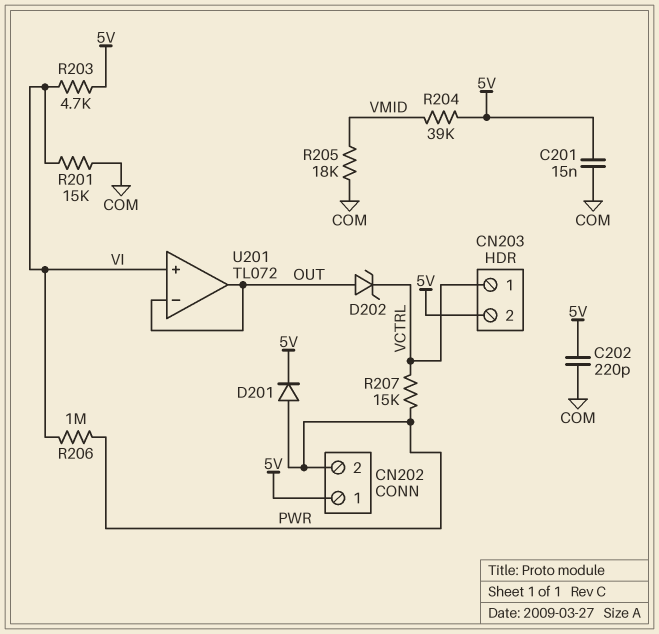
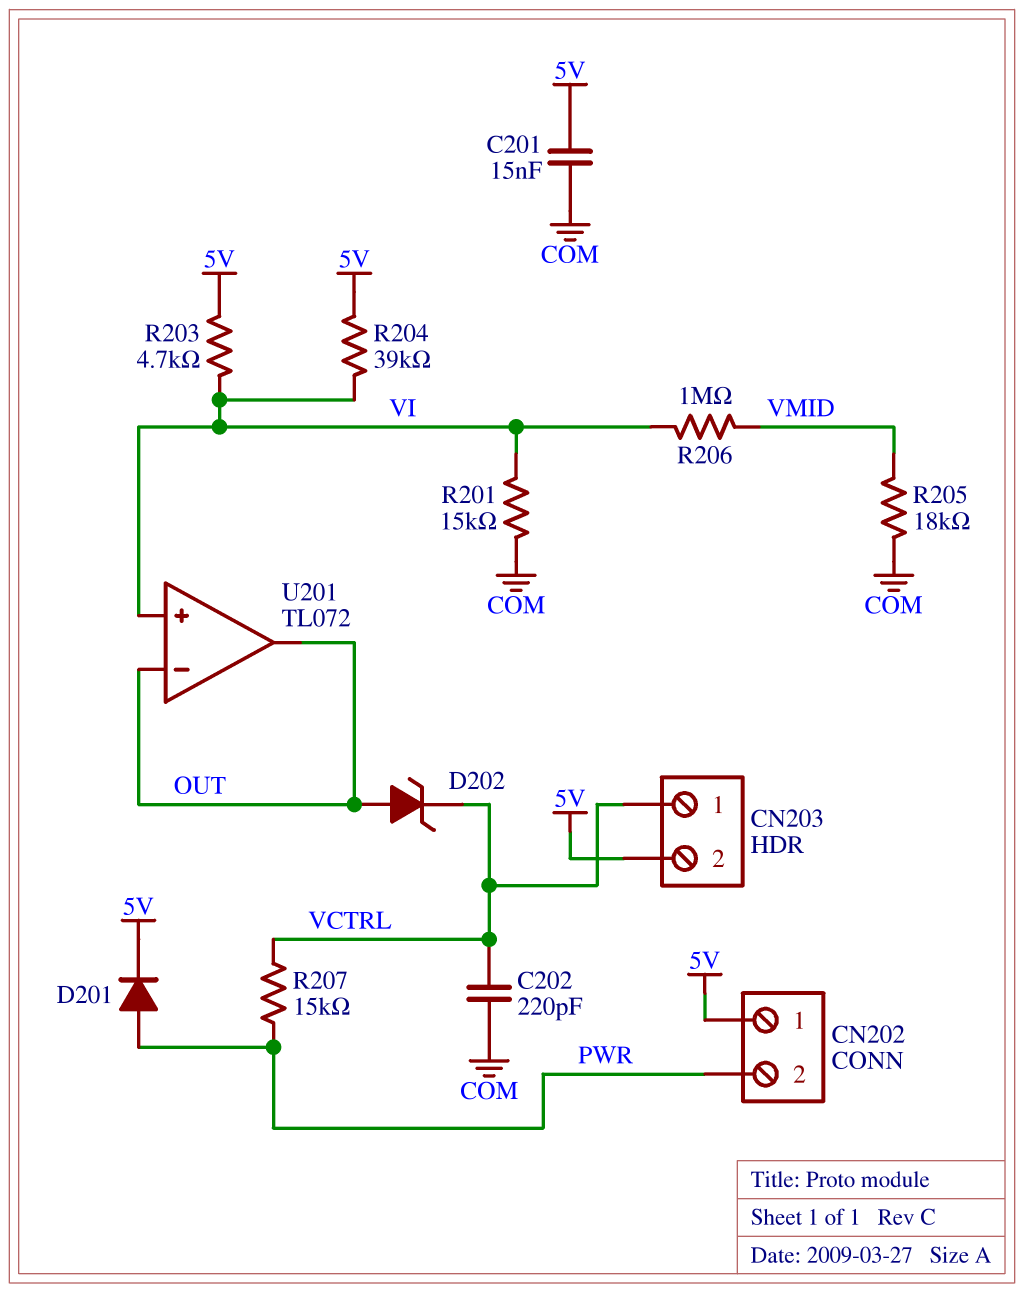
C202: 220pF (5V, COM) -> 220pF (COM, VCTRL)
R204: 39k (5V, VMID) -> 39k (5V, VI)
R206: 1M (PWR, VI) -> 1M (VI, VMID)

